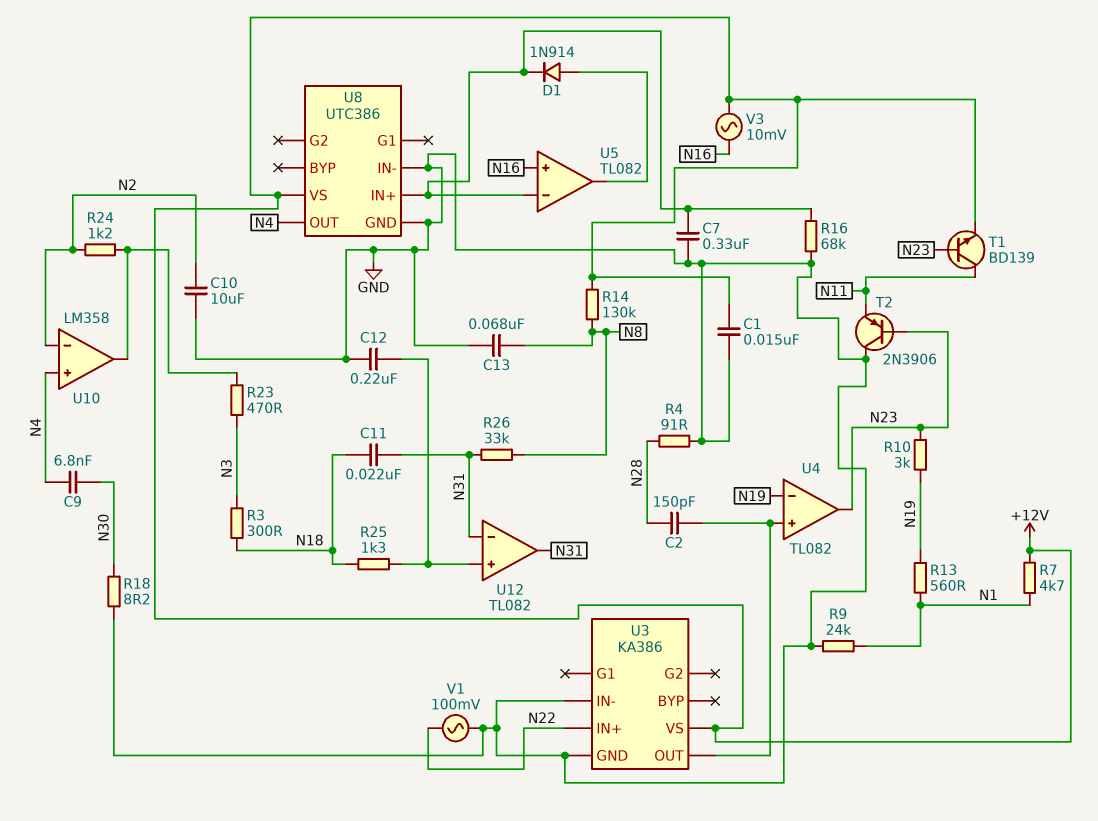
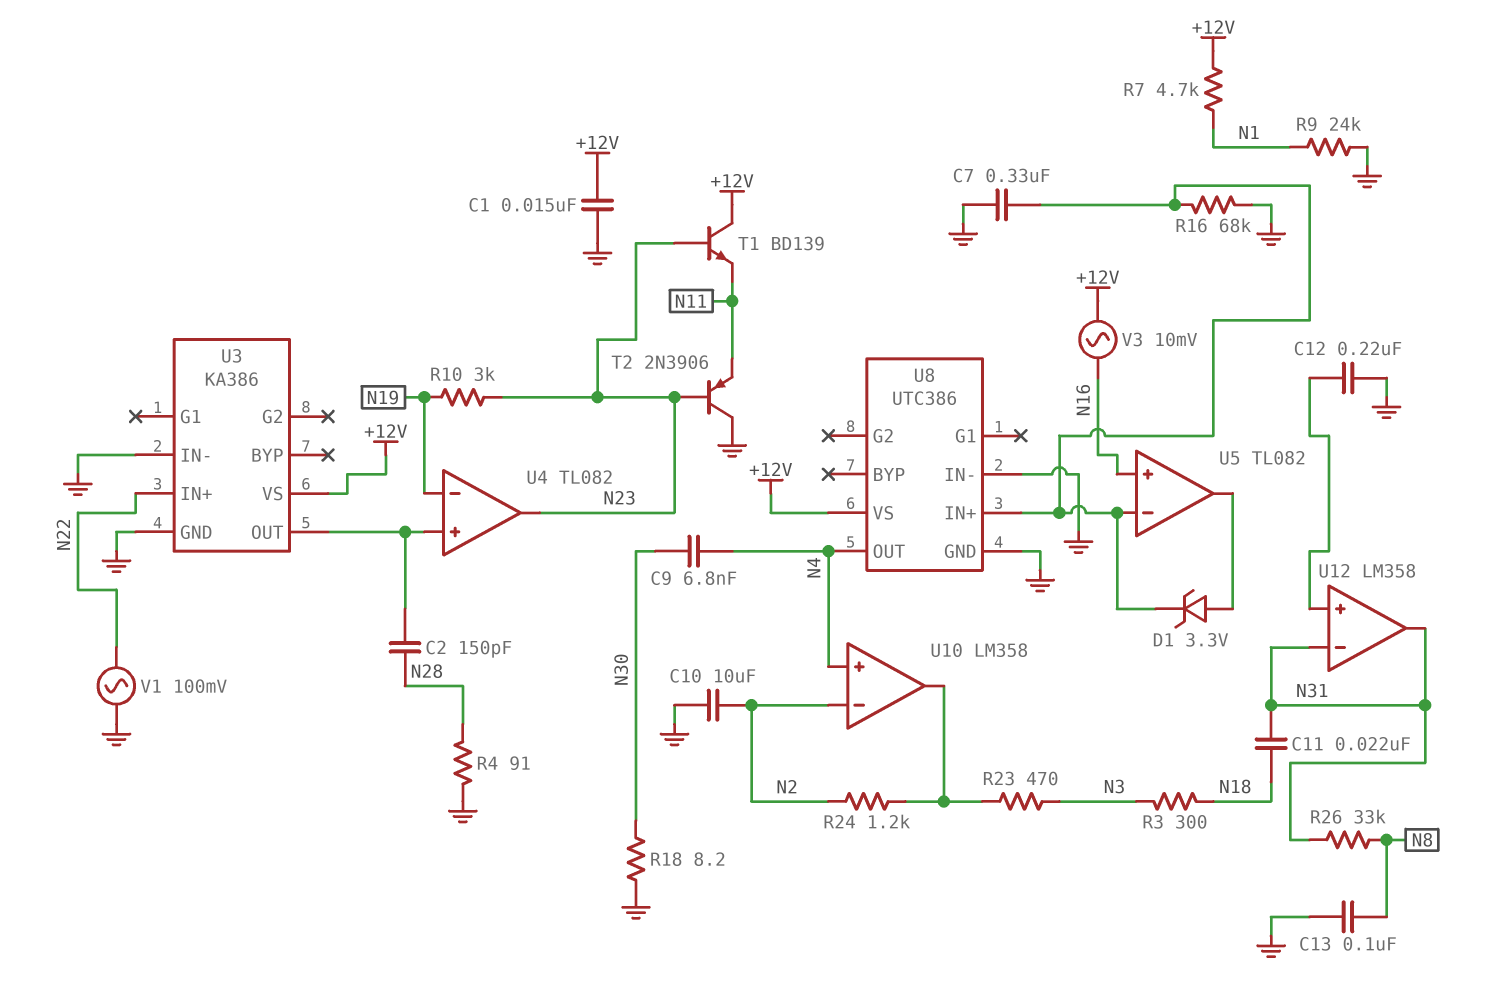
C13: 68nF (GND, N8) -> 100nF (GND, N8)
D1: diode 1N914 (A U5/out, K U5/in-) -> zener 3.3V (A U5/out, K U5/in-)
R13: 560 (N1, N19) -> none
R14: 130k (+12V, N8) -> none
R25: 1.3k (N18, U12/in+) -> none
T1: NPN BD139 (B N23, C N11, E +12V) -> NPN BD139 (B N23, C +12V, E N11)
U12: TL082 -> LM358

